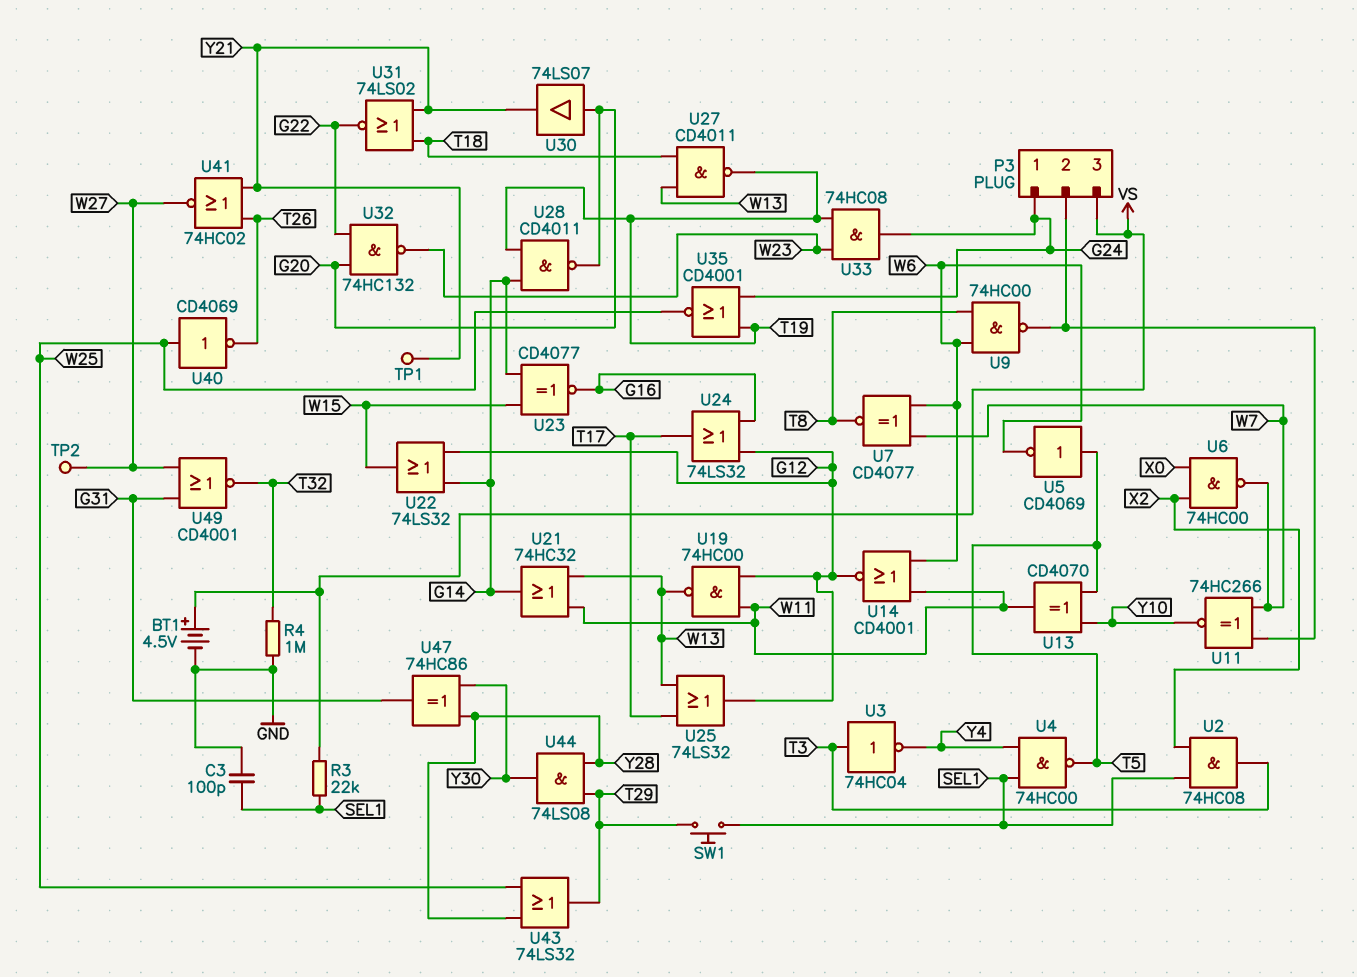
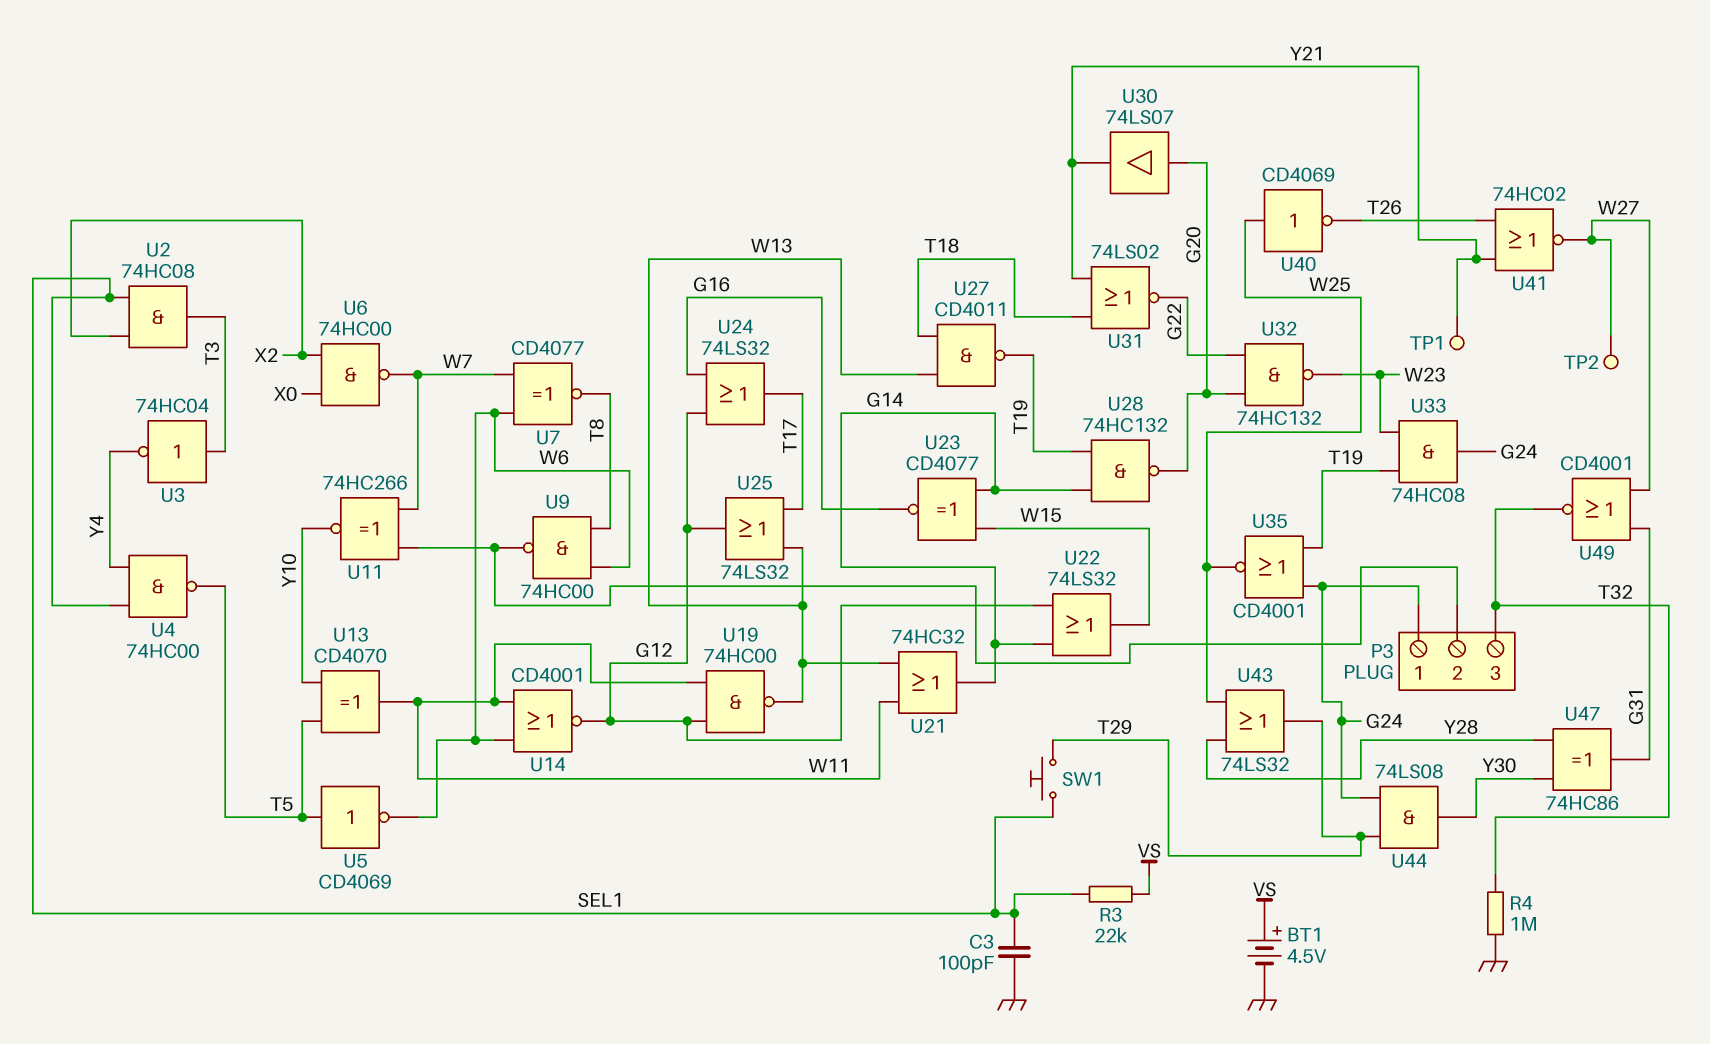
P3 pin 3: VS -> T32
U28: NAND CD4011 (in G14, in T19, out G20) -> NAND 74HC132 (in G14, in T19, out G20)
U44: AND 74LS08 (in T29, in Y28, out Y30) -> AND 74LS08 (in G24, in T29, out Y30)

